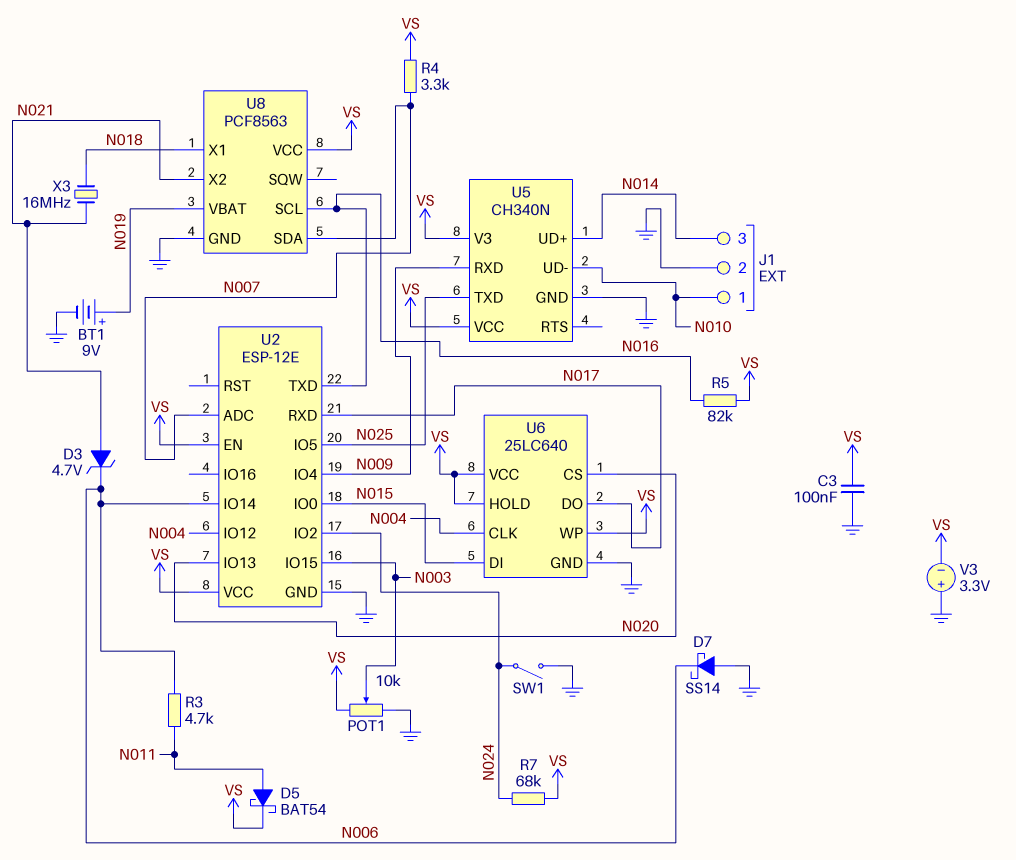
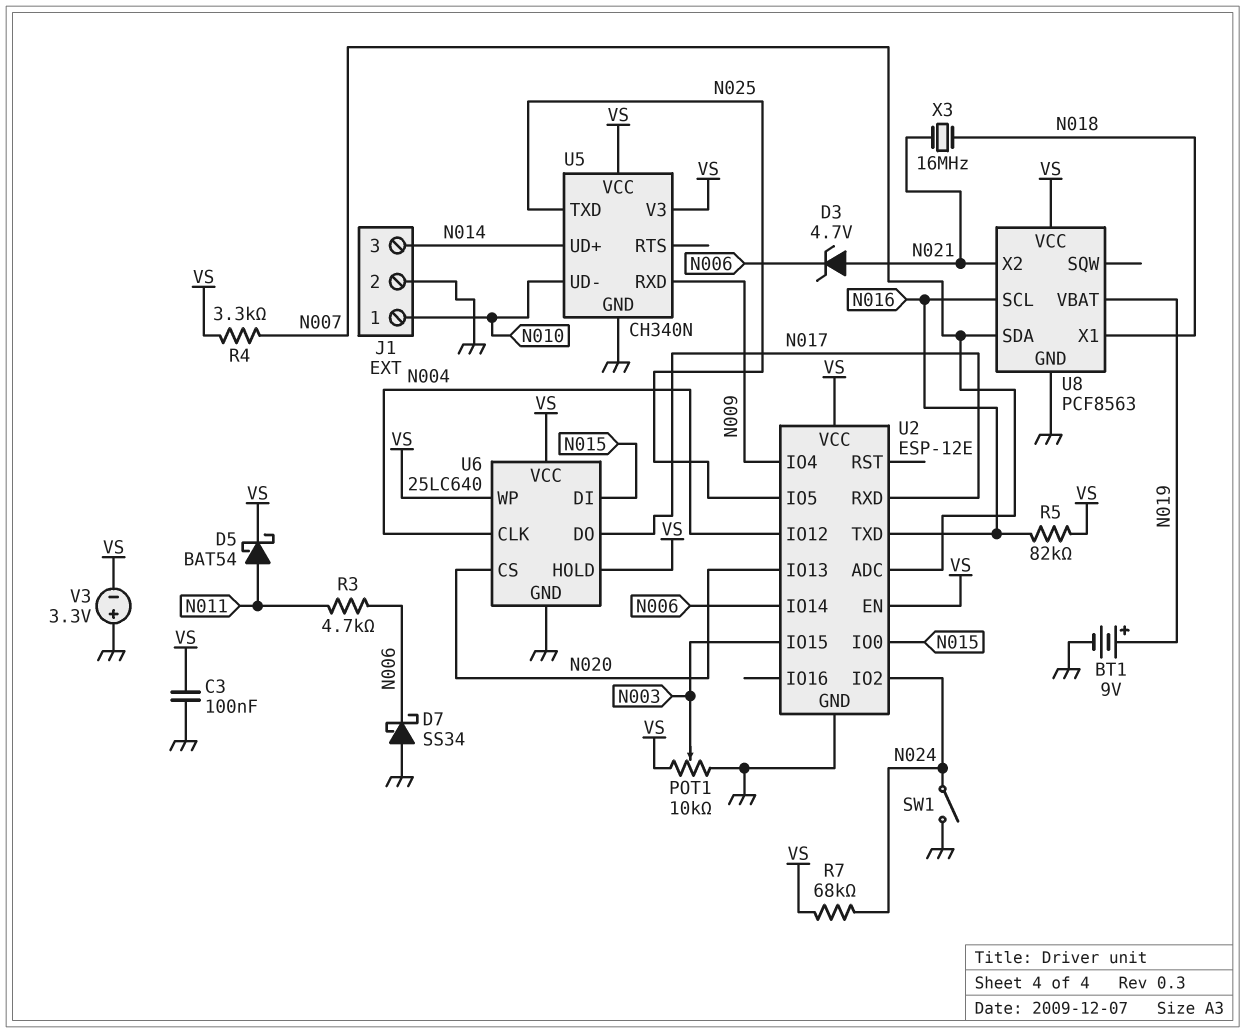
D7: schottky SS14 (A GND, K N006) -> schottky SS34 (A GND, K N006)

